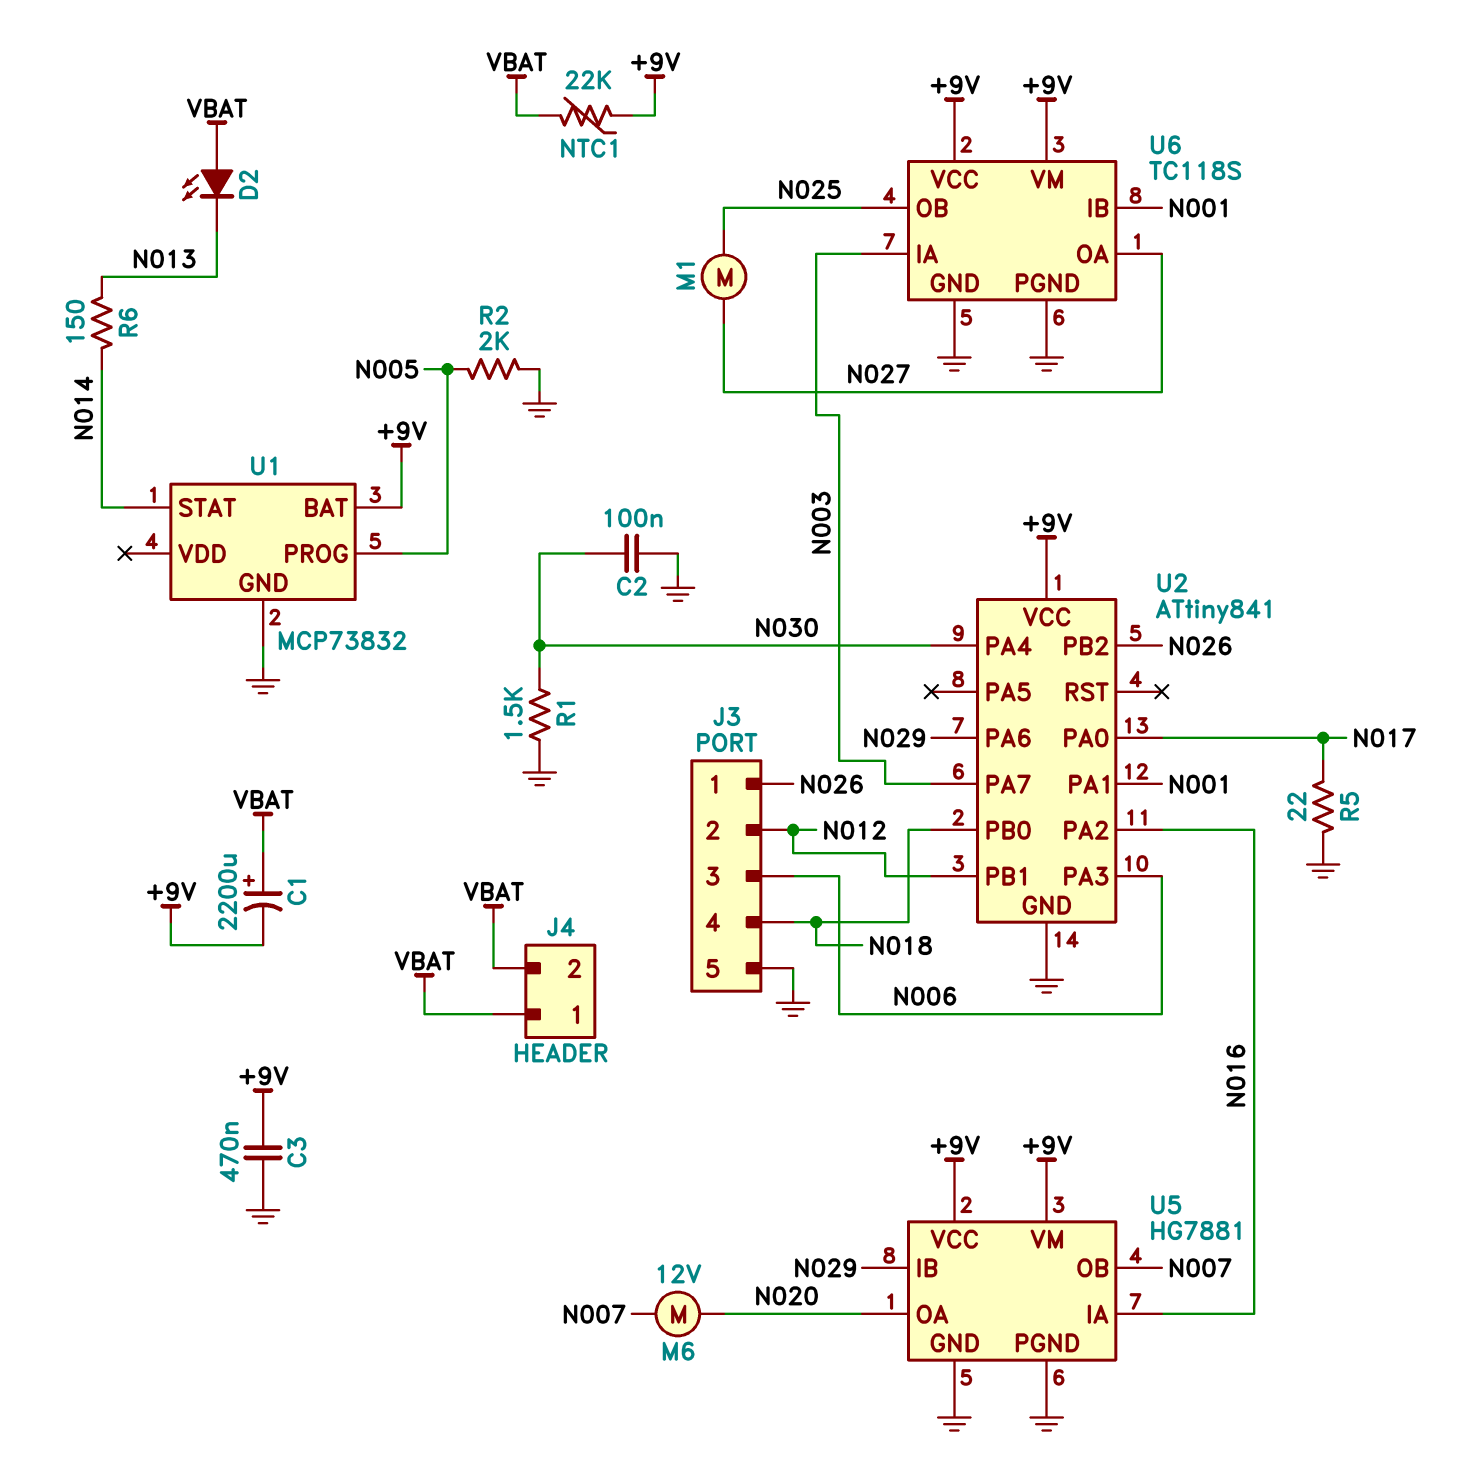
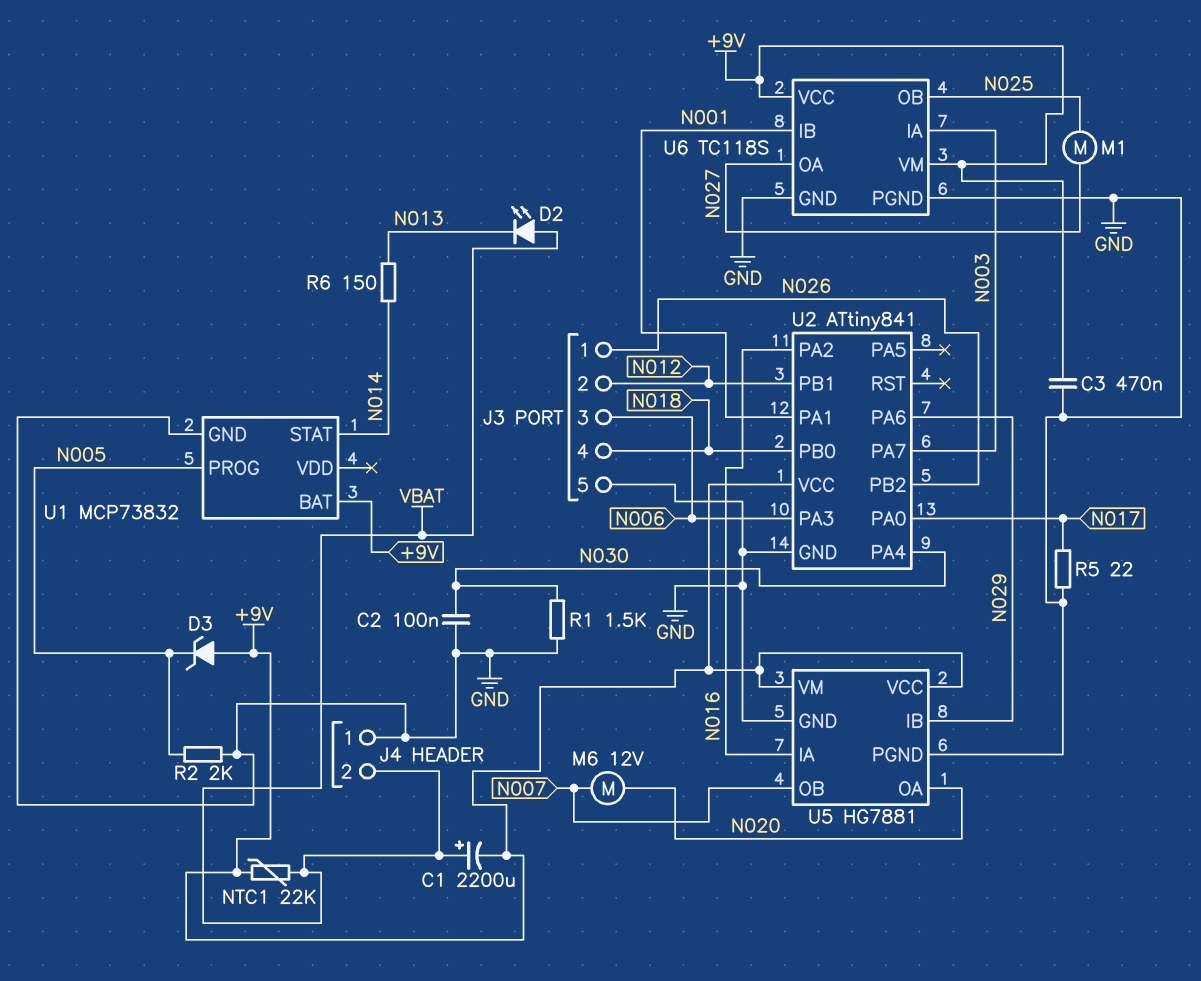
D3: none -> zener (A +9V, K N005)
J4 pin 1: VBAT -> GND

